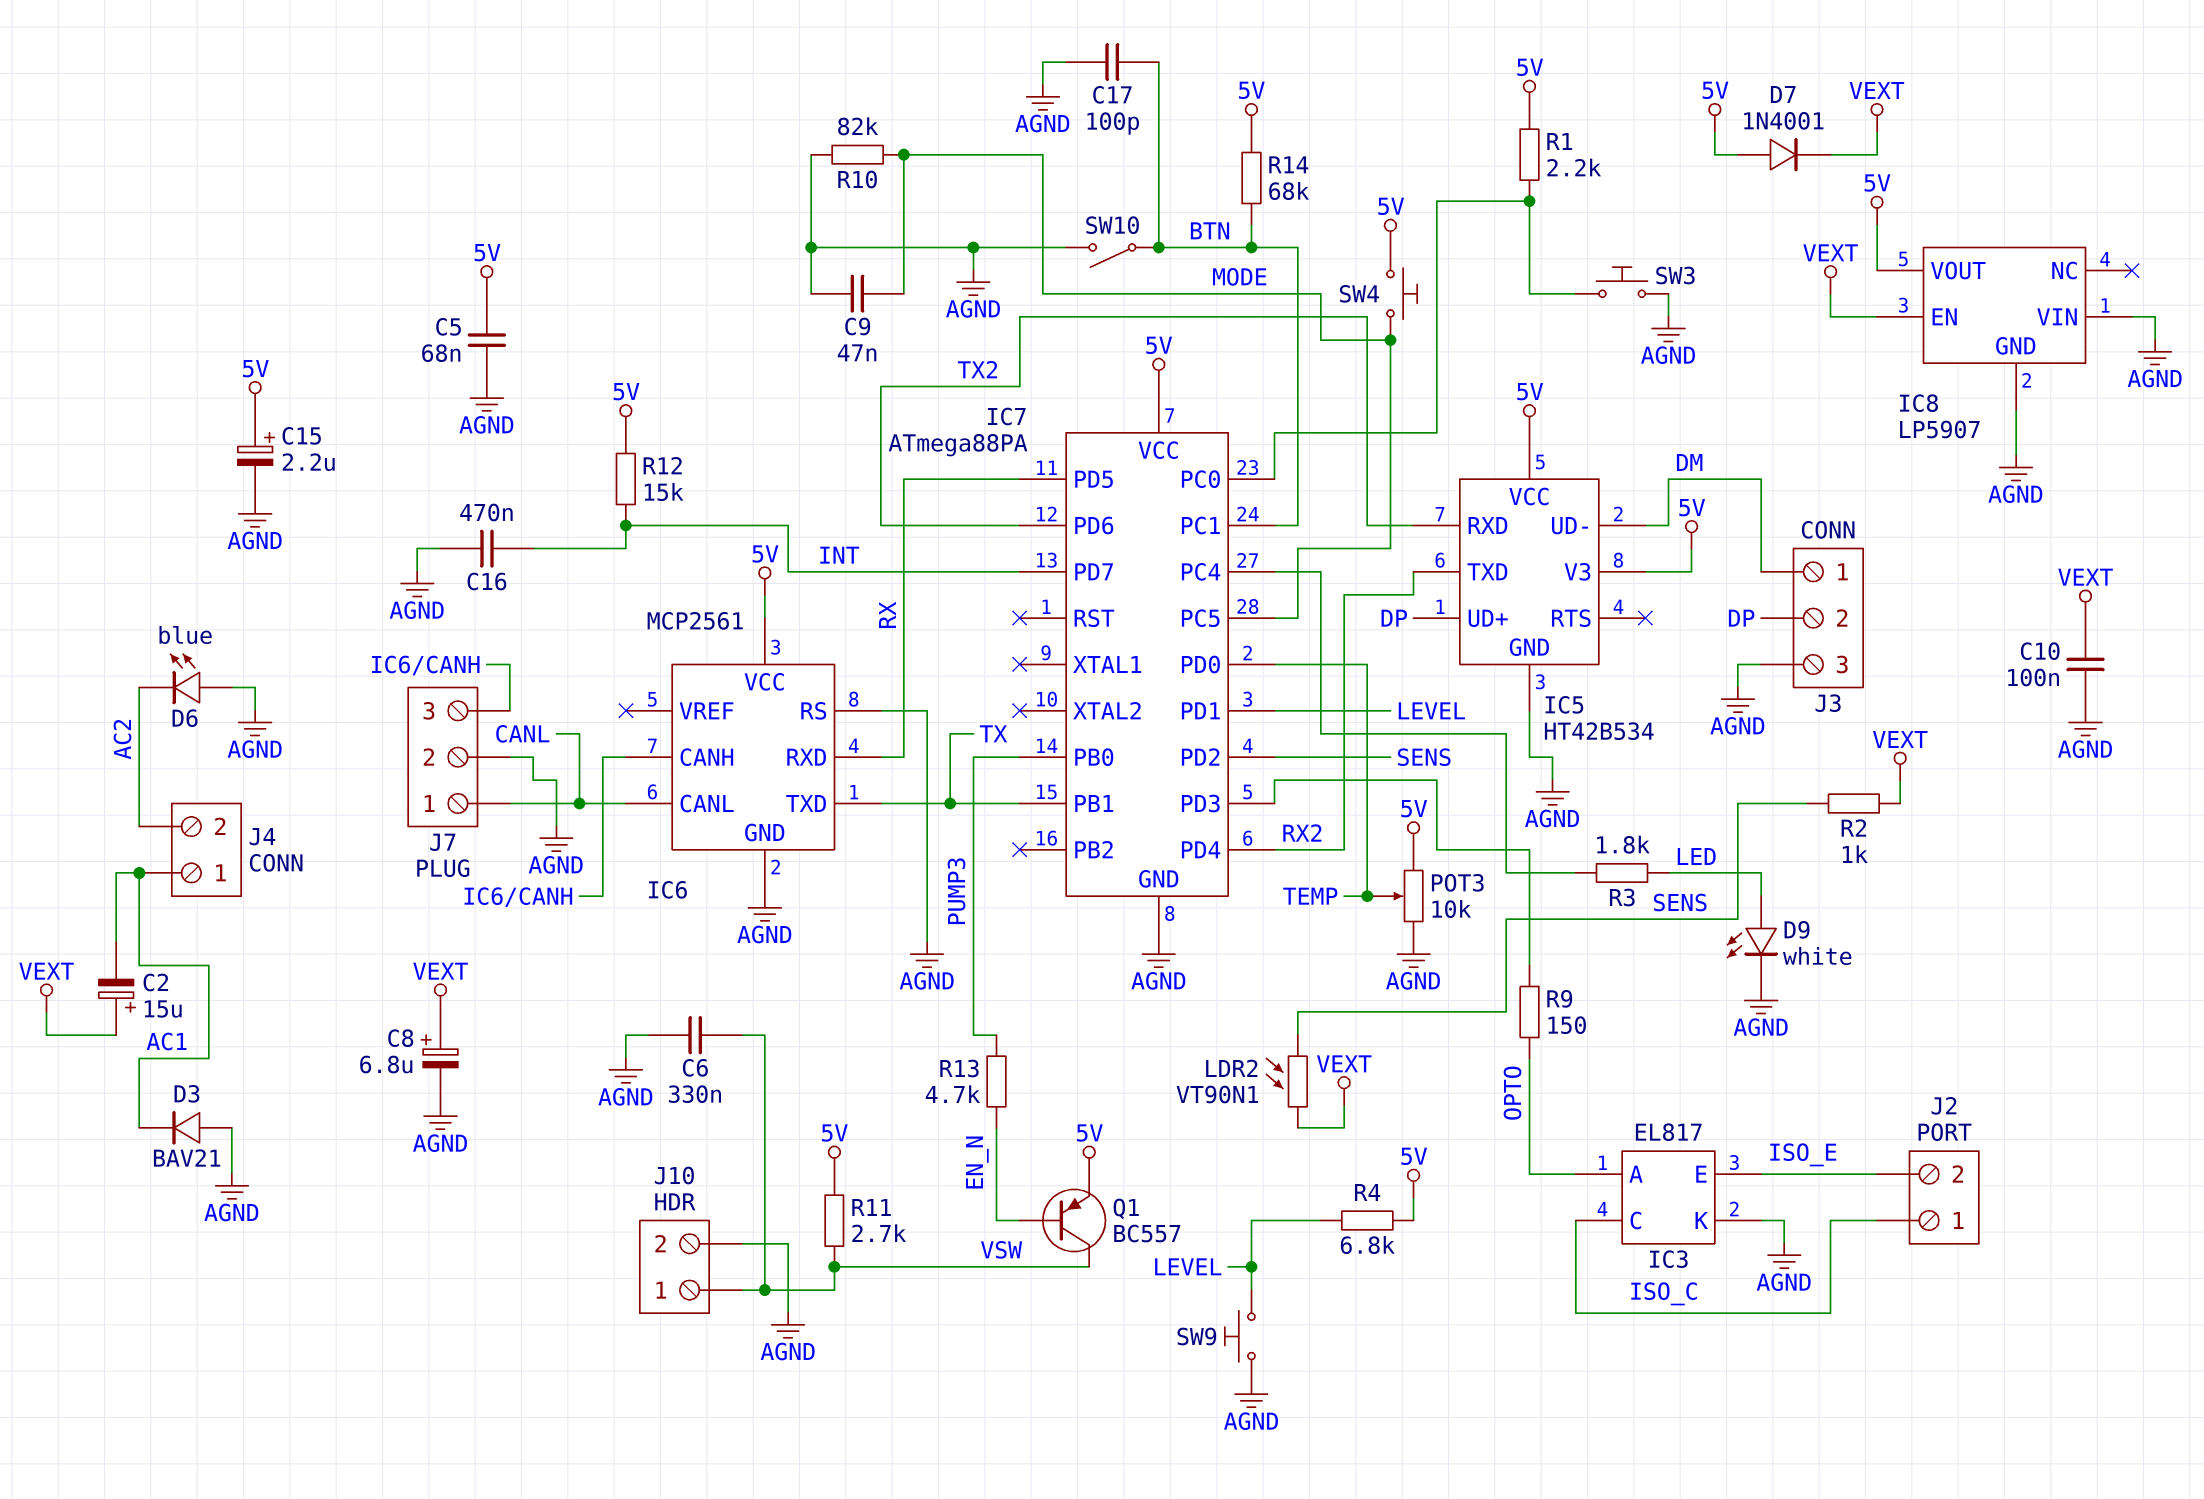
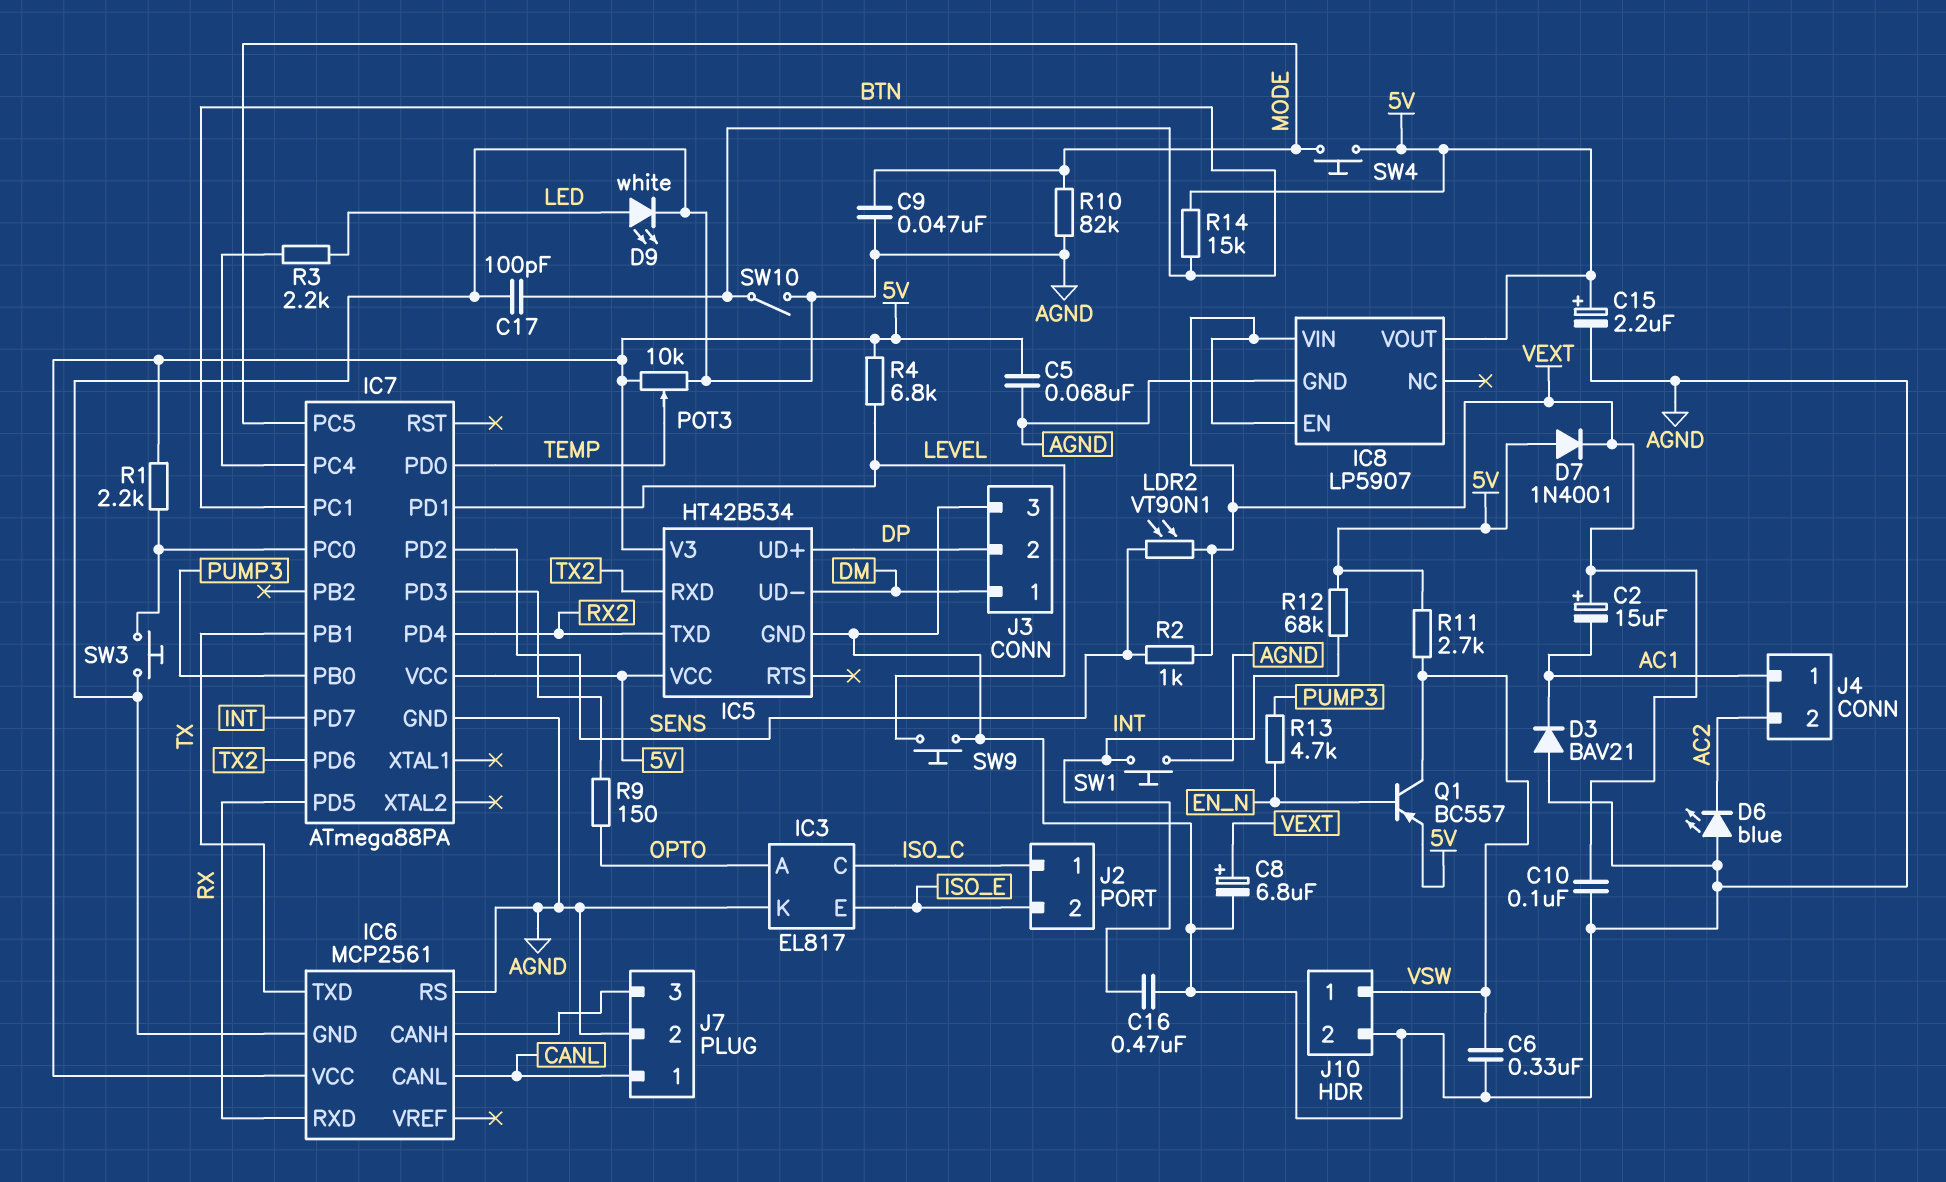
IC8 pin VIN: AGND -> VEXT
R3: 1.8k (IC7/PC4, LED) -> 2.2k (IC7/PC4, LED)
R12: 15k (5V, INT) -> 68k (5V, INT)
R14: 68k (5V, BTN) -> 15k (5V, BTN)
SW1: none -> button (AGND, INT)

